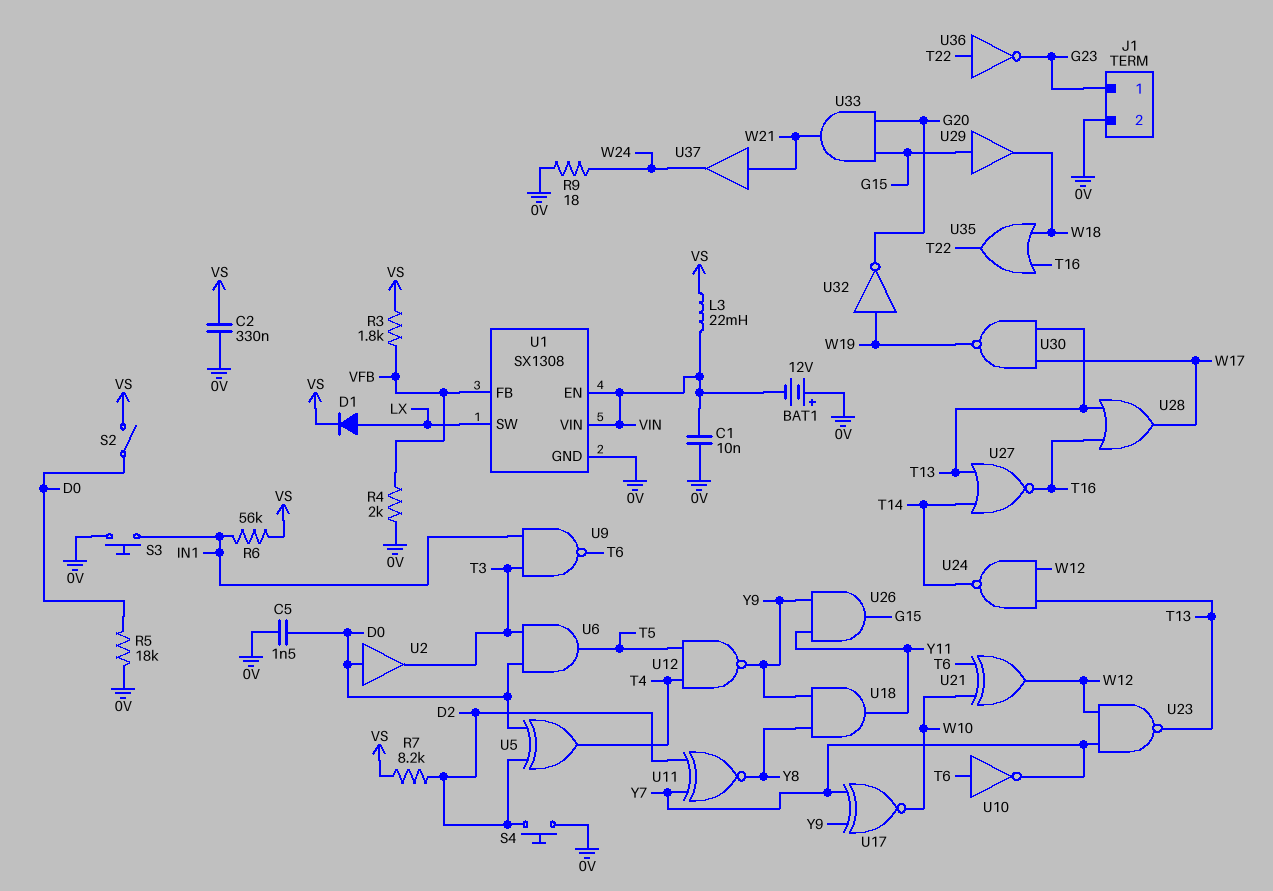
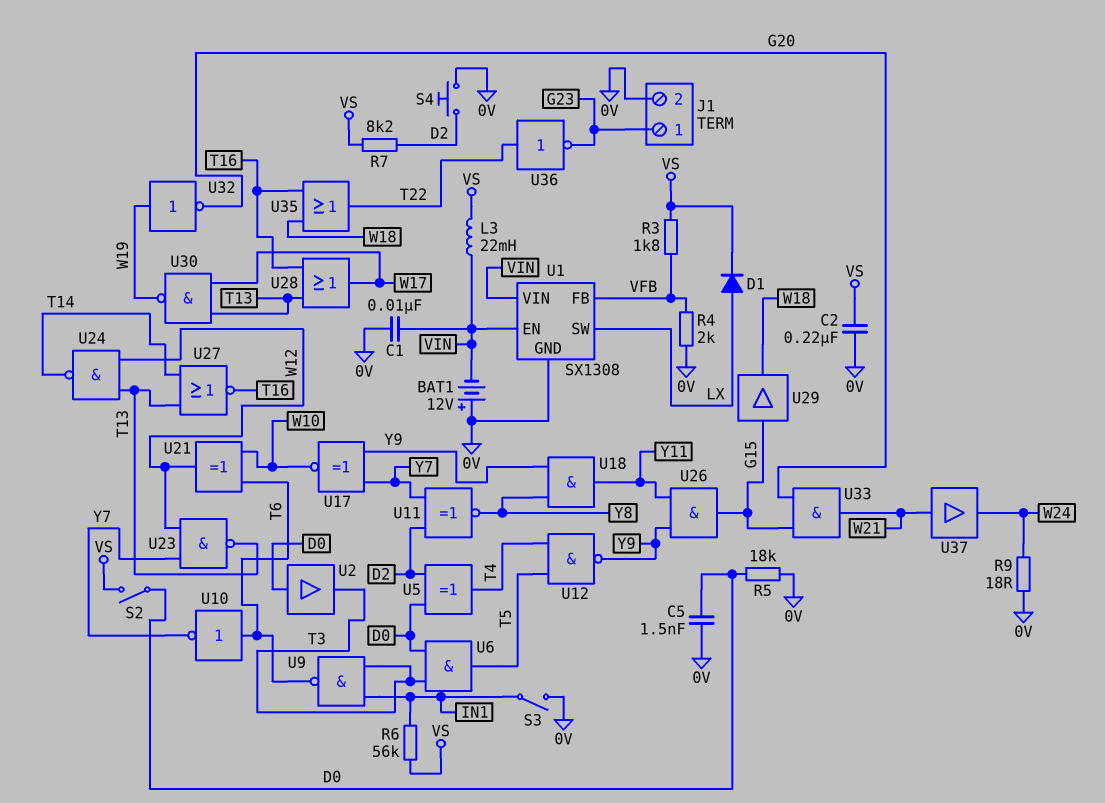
C2: 330nF (0V, VS) -> 220nF (0V, VS)
S3: button (0V, IN1) -> switch (0V, IN1)

